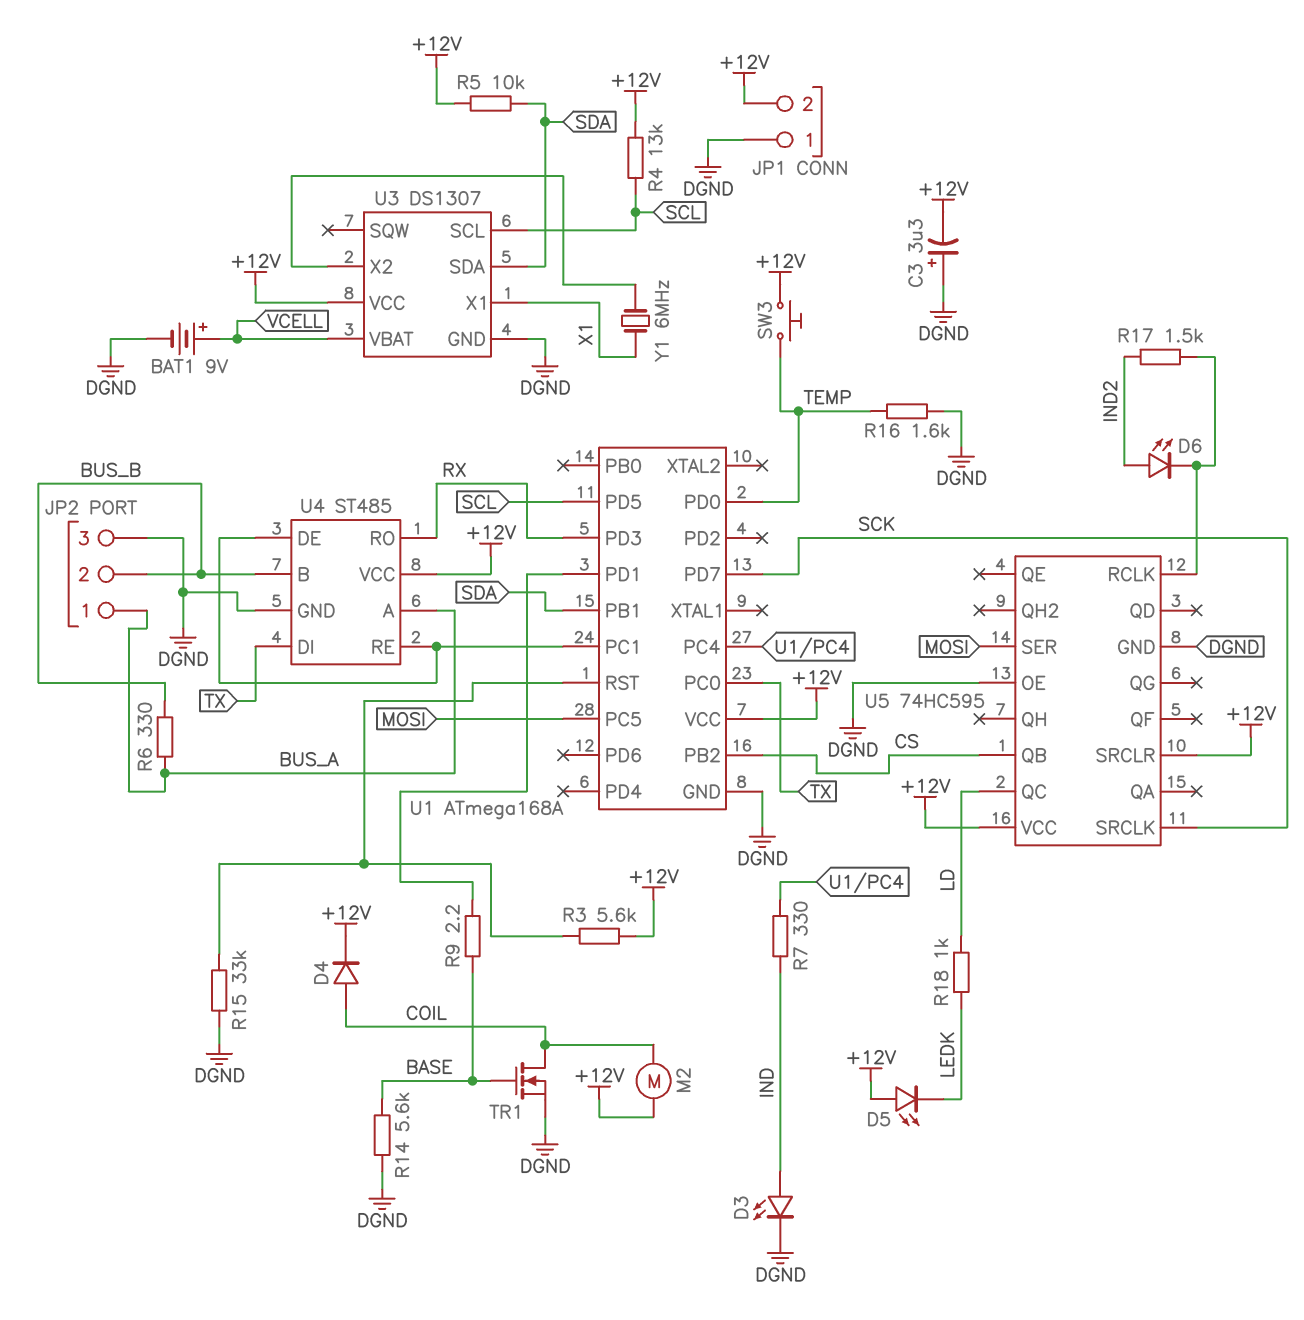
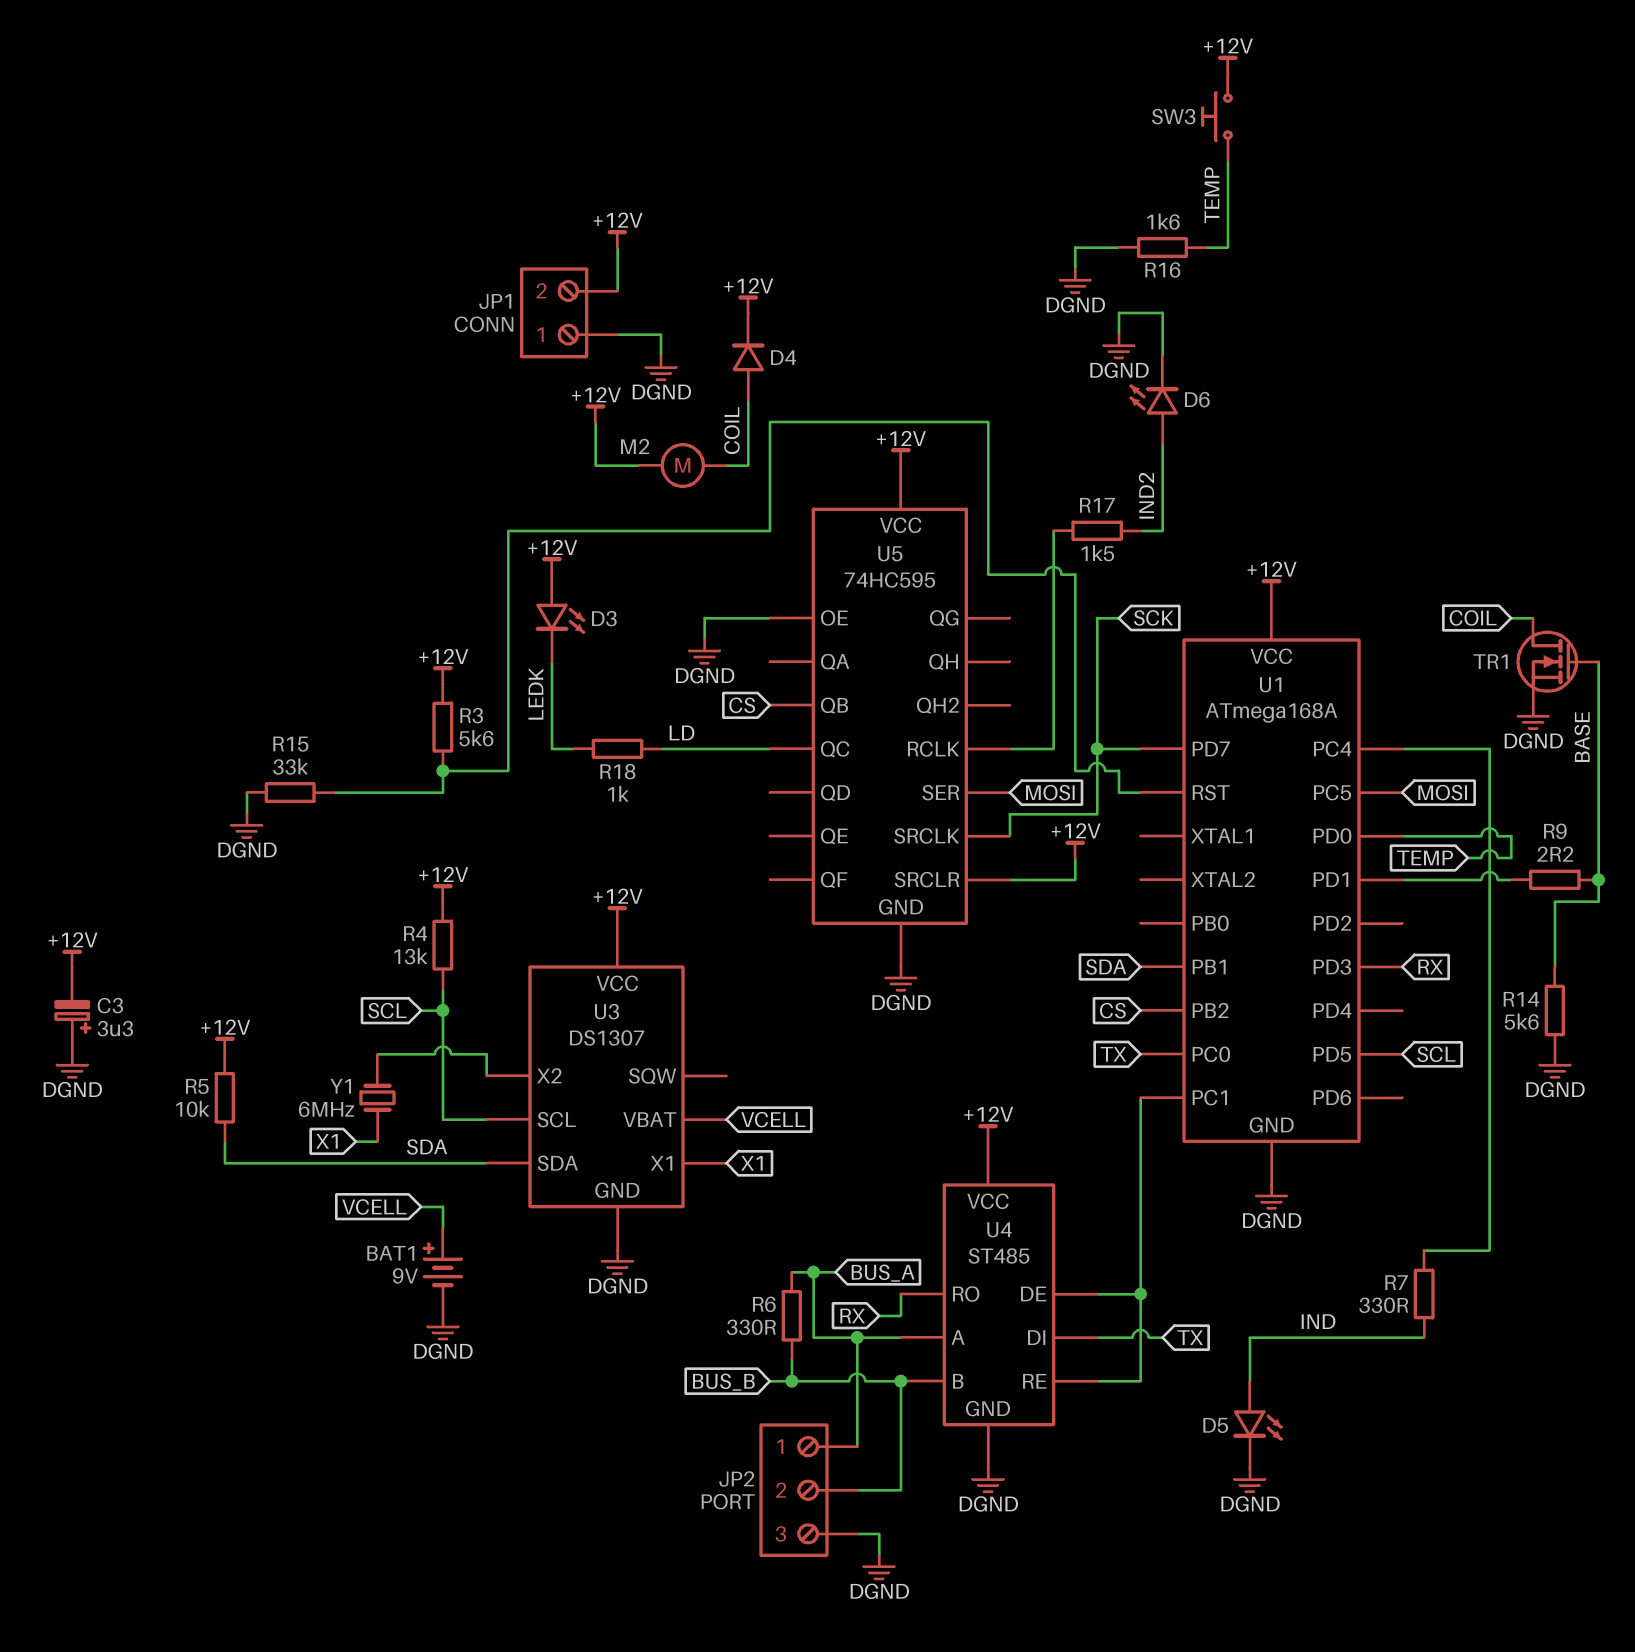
D3: LED (A IND, K DGND) -> LED (A +12V, K LEDK)
D5: LED (A +12V, K LEDK) -> LED (A IND, K DGND)
D6: LED (A IND2, K U5/RCLK) -> LED (A IND2, K DGND)

